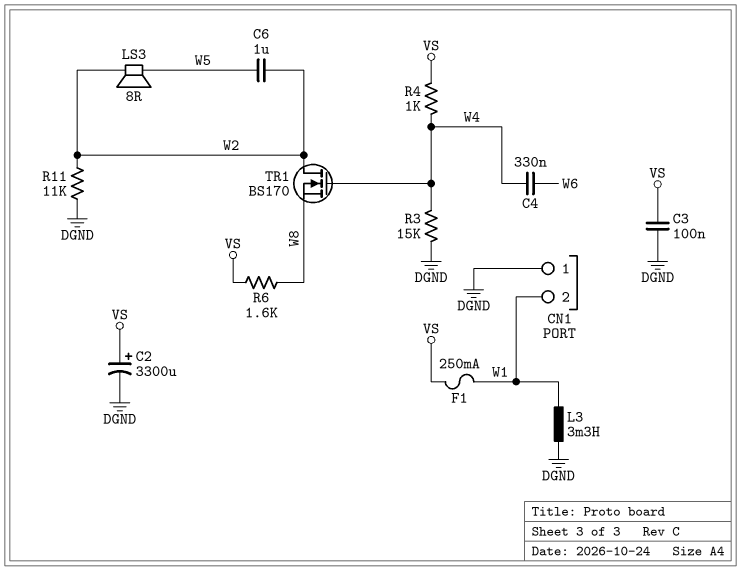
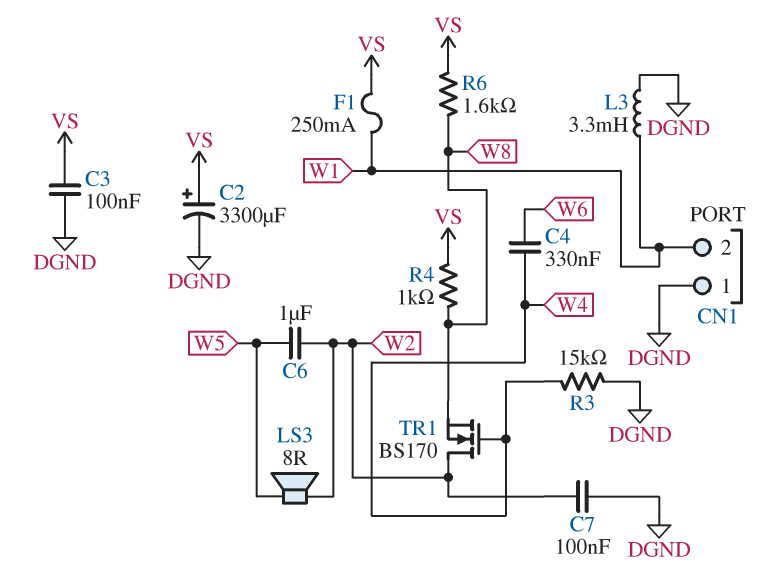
C7: none -> 100nF (DGND, W2)
R4: 1k (VS, W4) -> 1k (VS, W8)
R11: 11k (DGND, W2) -> none

